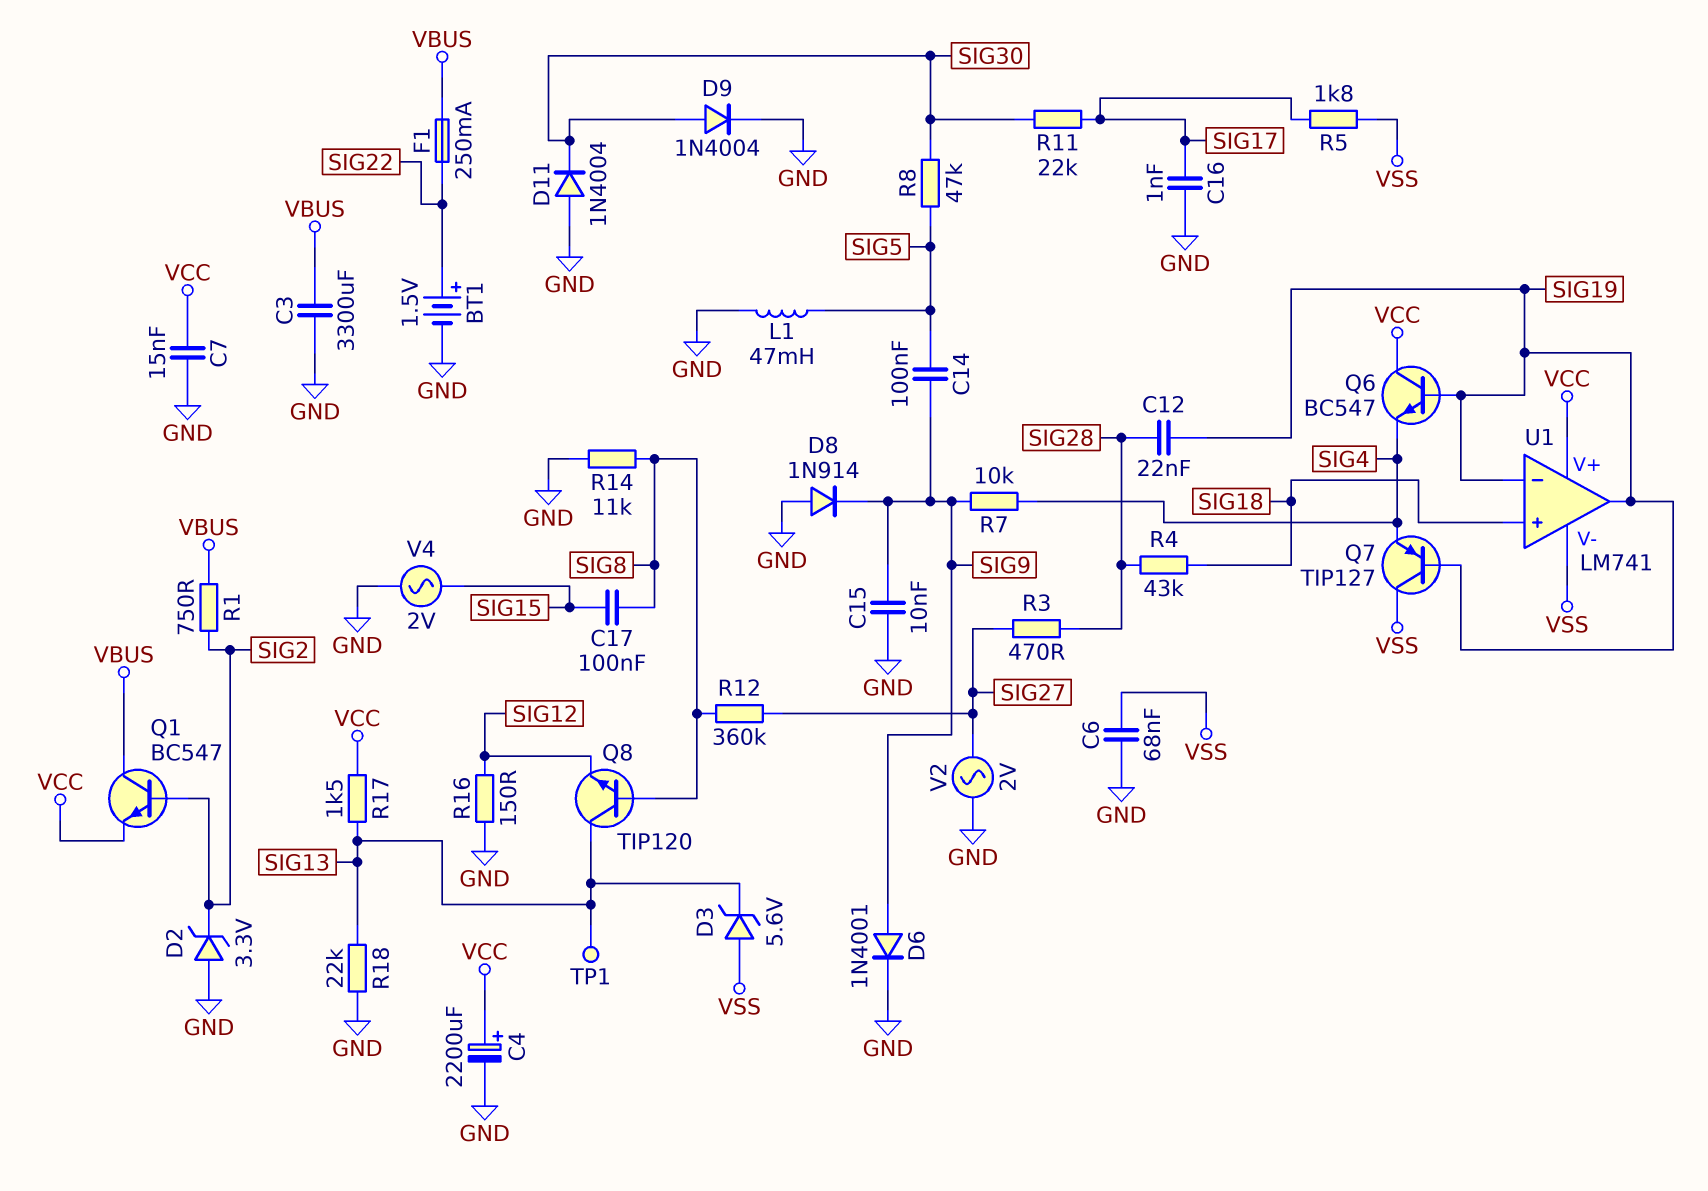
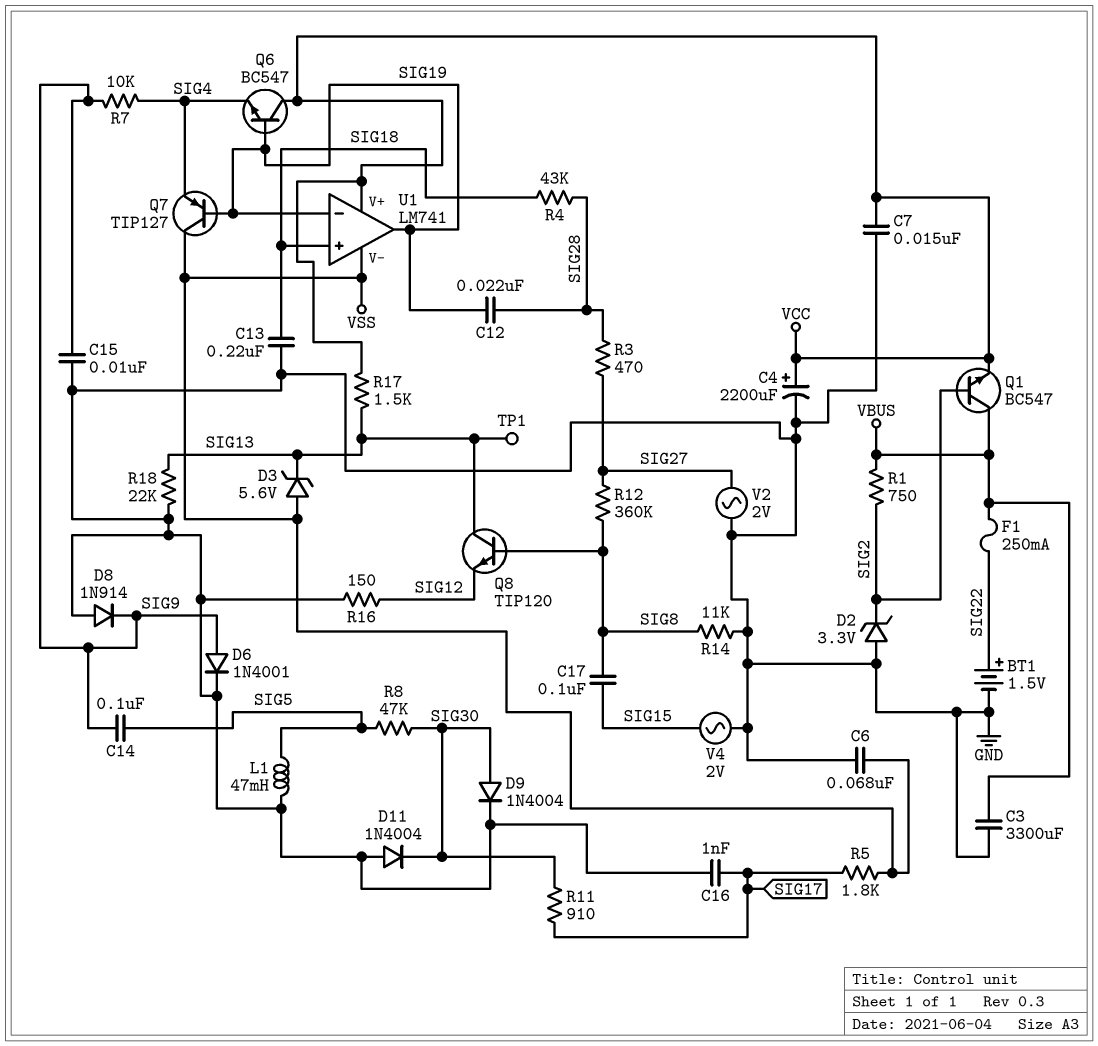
C13: none -> 220nF (GND, SIG18)
R11: 22k (SIG17, SIG30) -> 910 (SIG17, SIG30)

